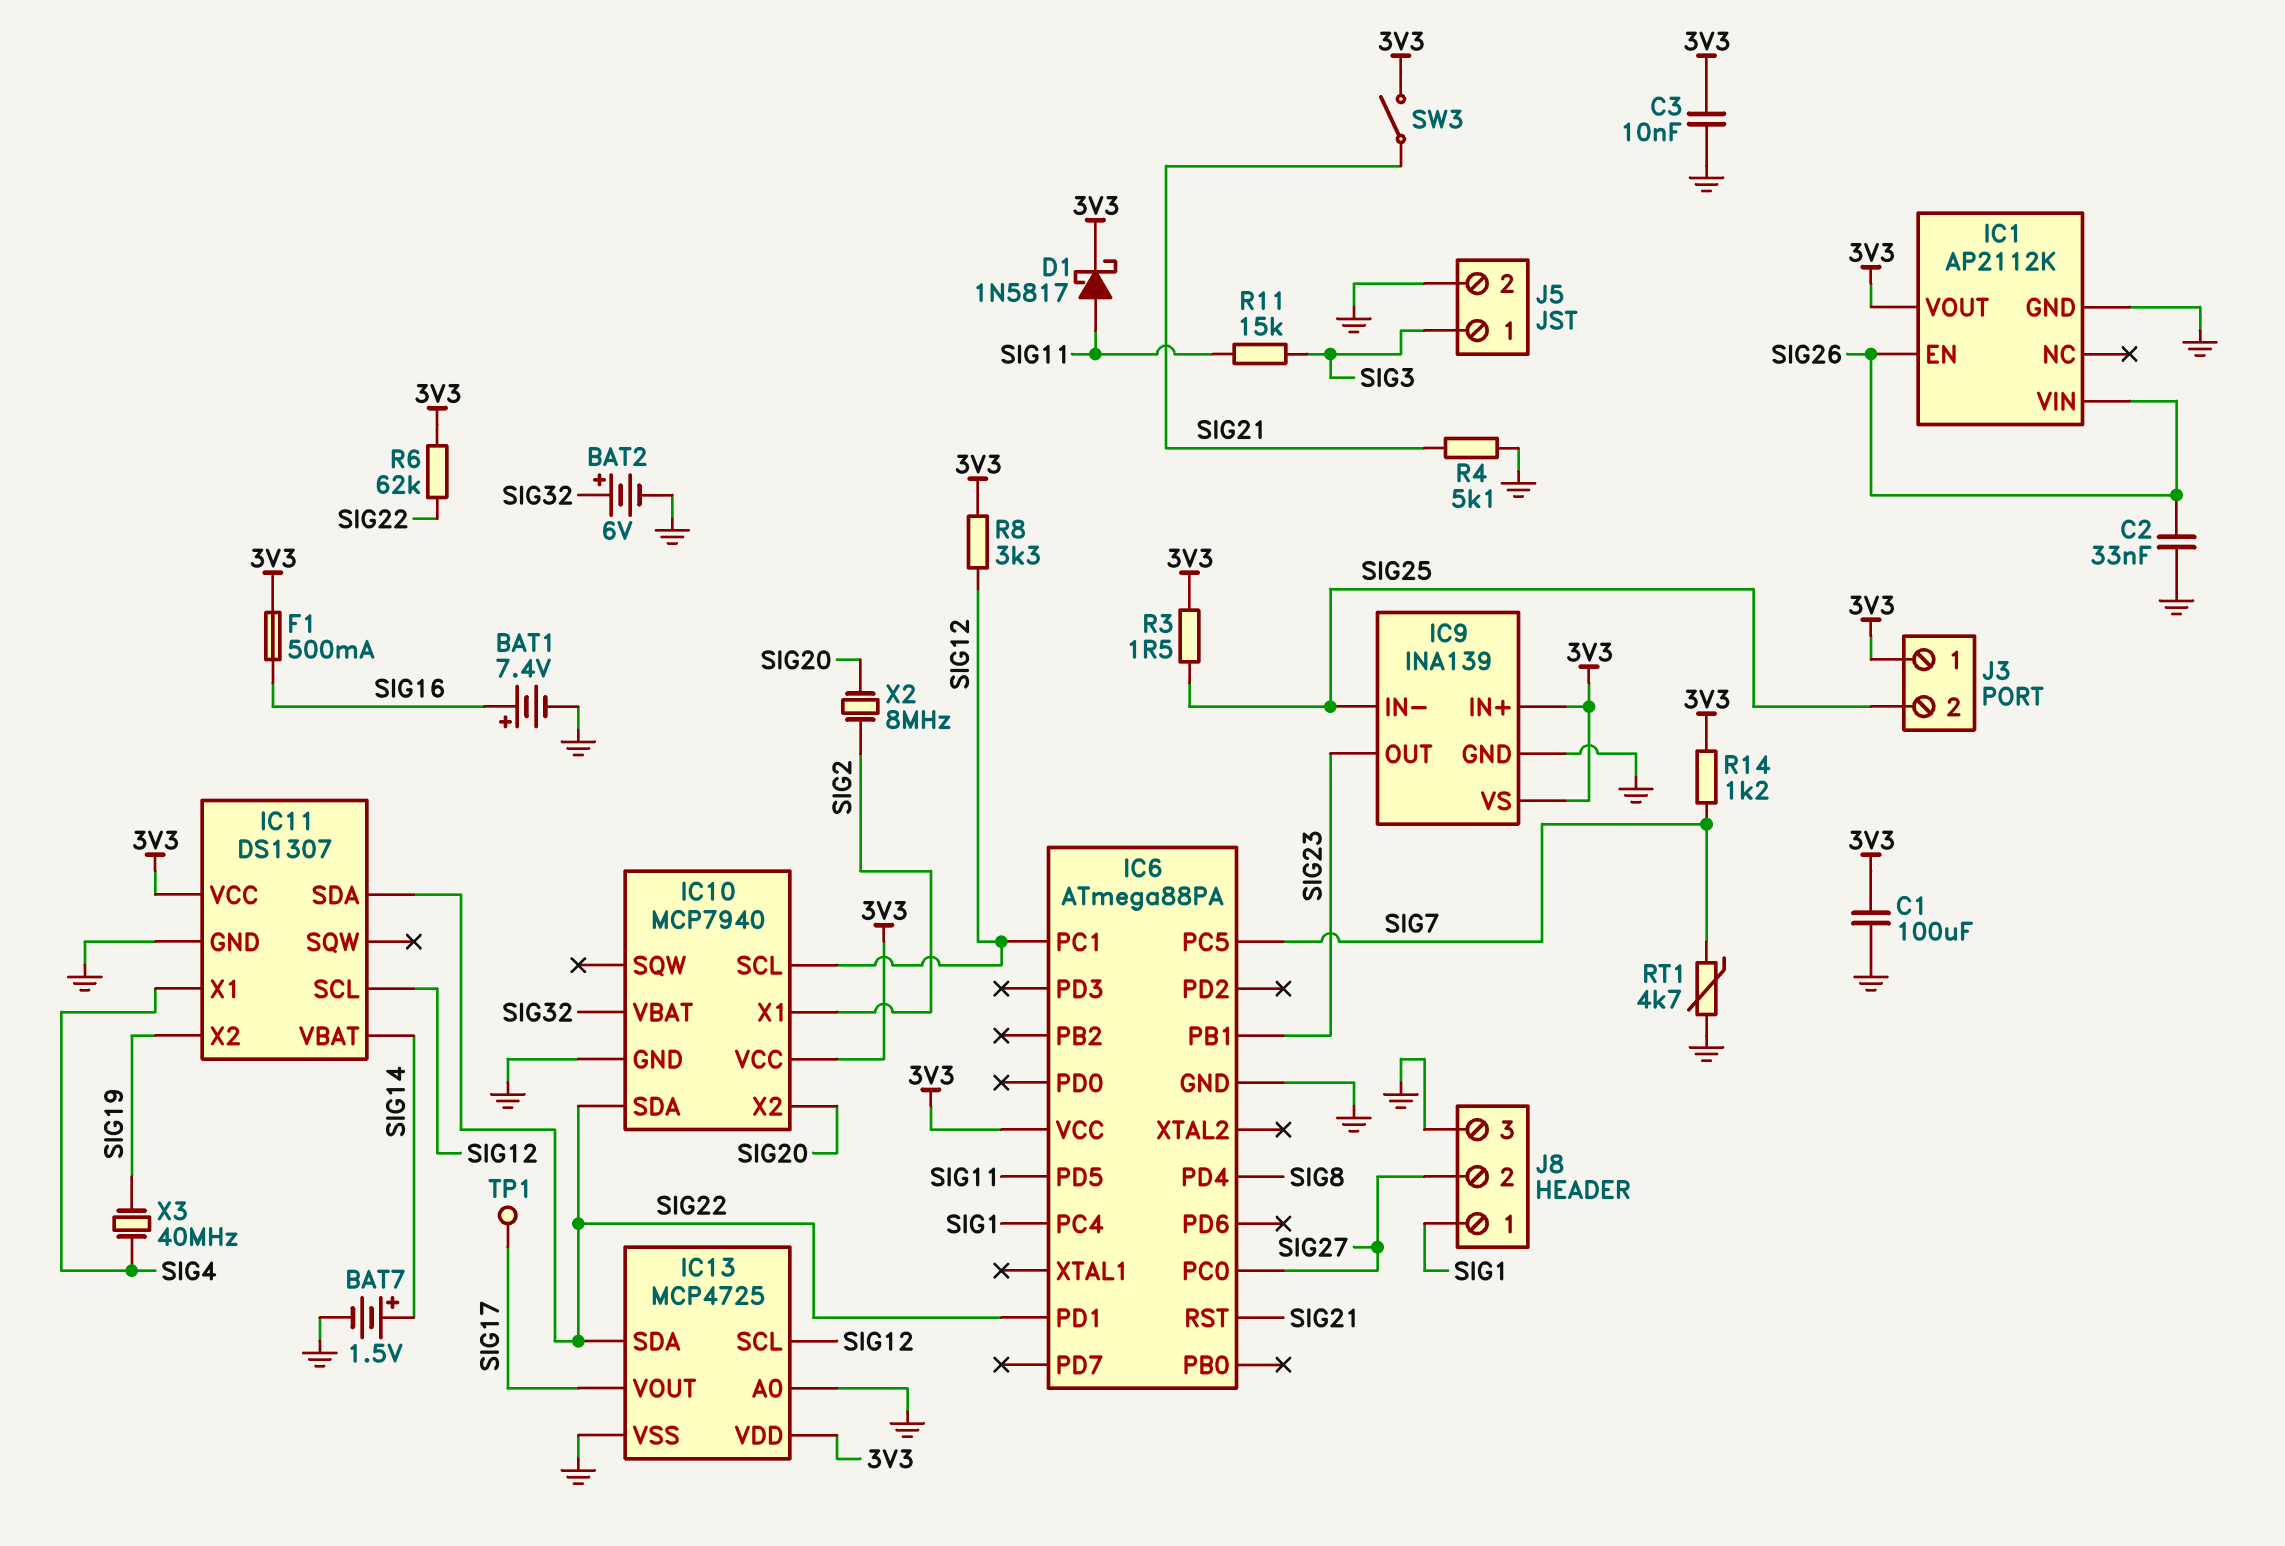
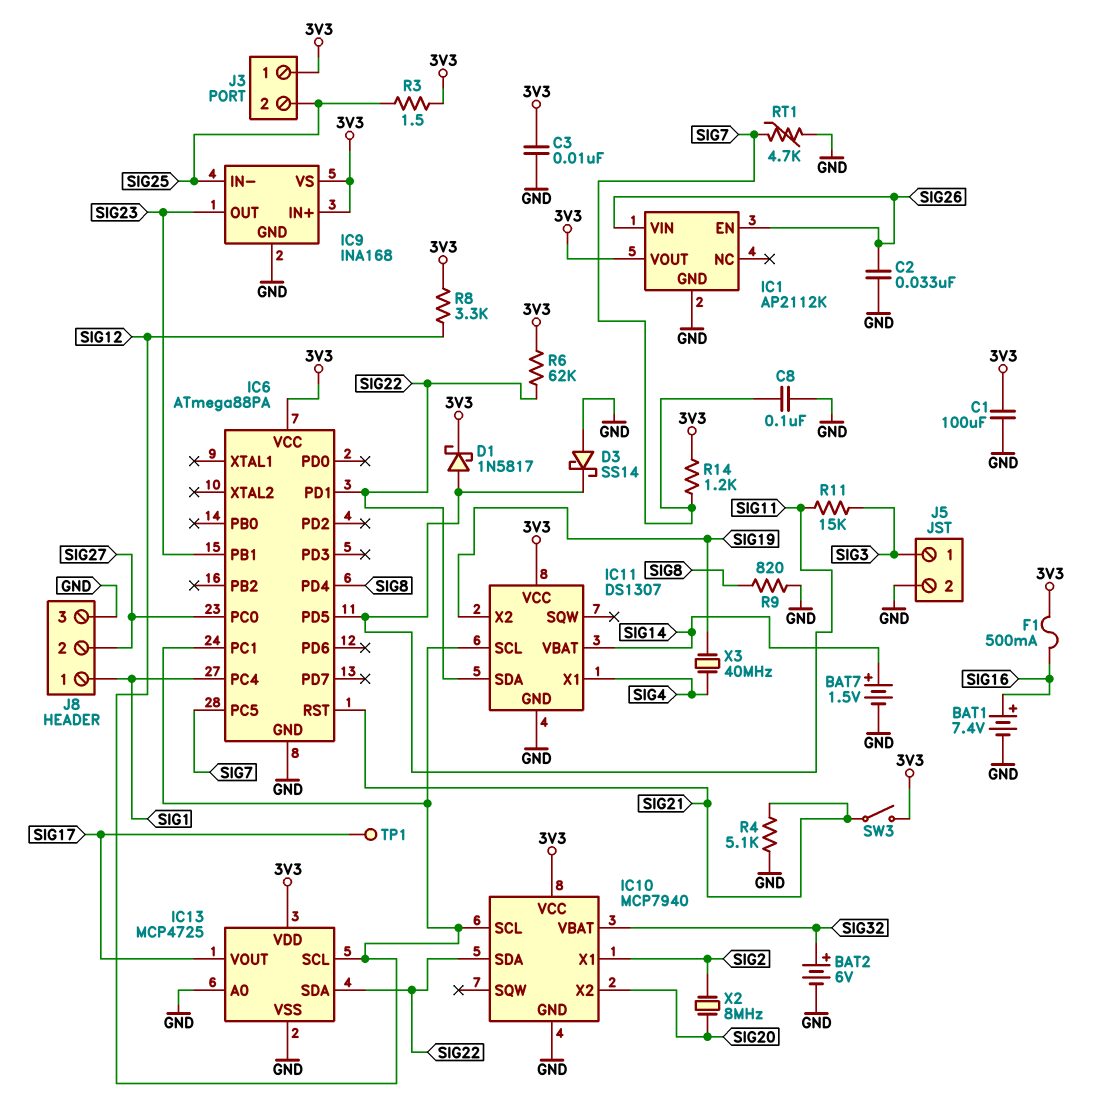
C8: none -> 100nF (GND, SIG7)
D3: none -> schottky SS14 (A GND, K SIG11)
IC9: INA139 -> INA168
R9: none -> 820 (GND, SIG8)

